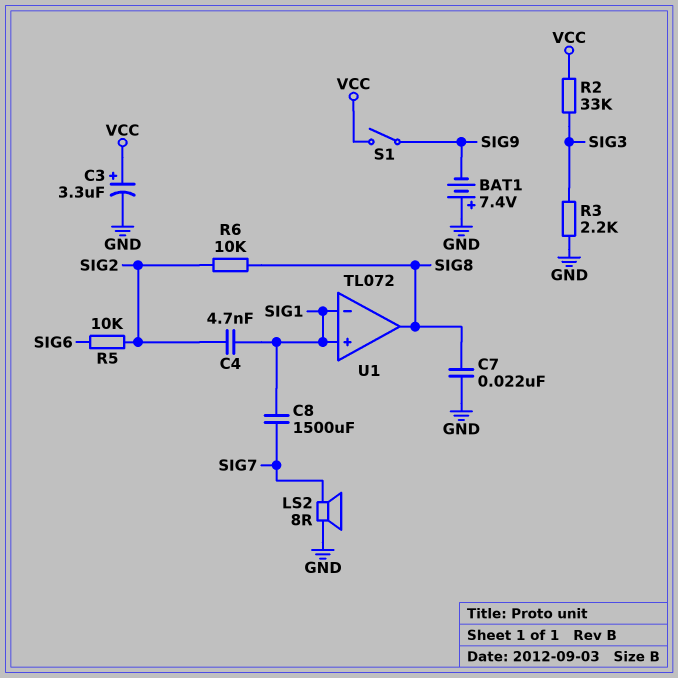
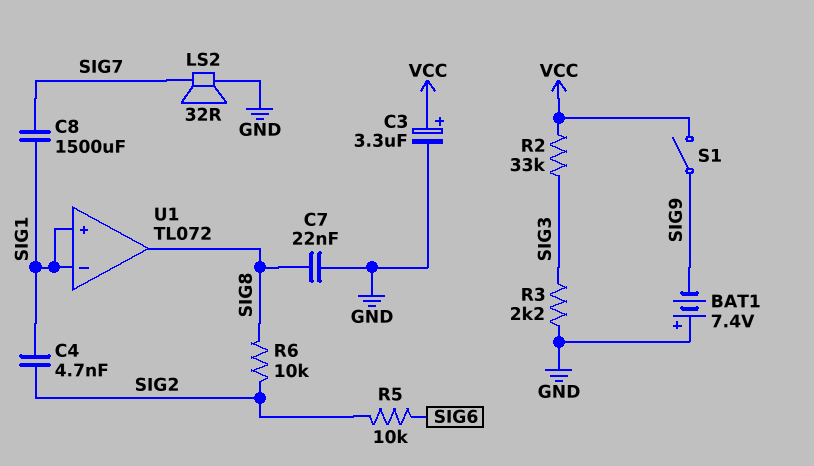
LS2: speaker 8R (GND, SIG7) -> speaker 32R (GND, SIG7)

